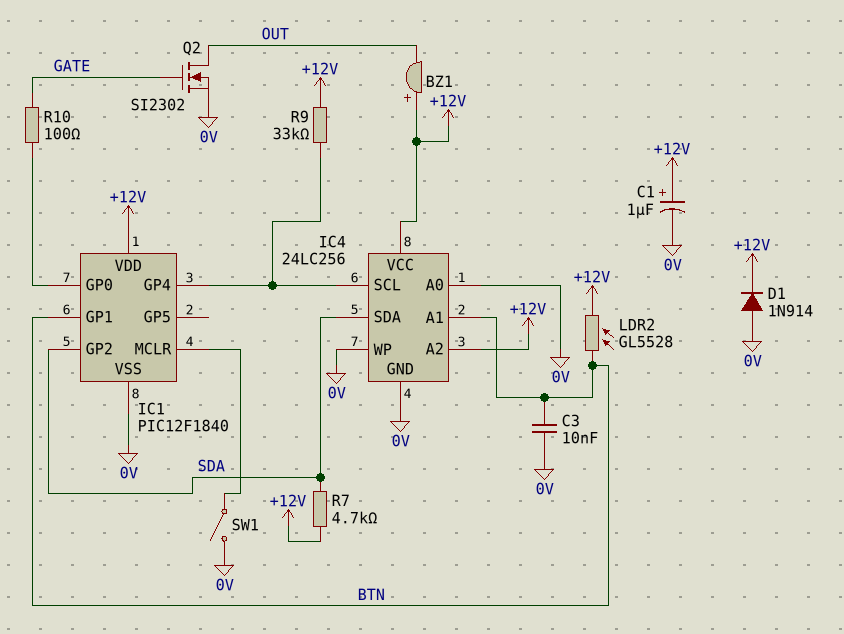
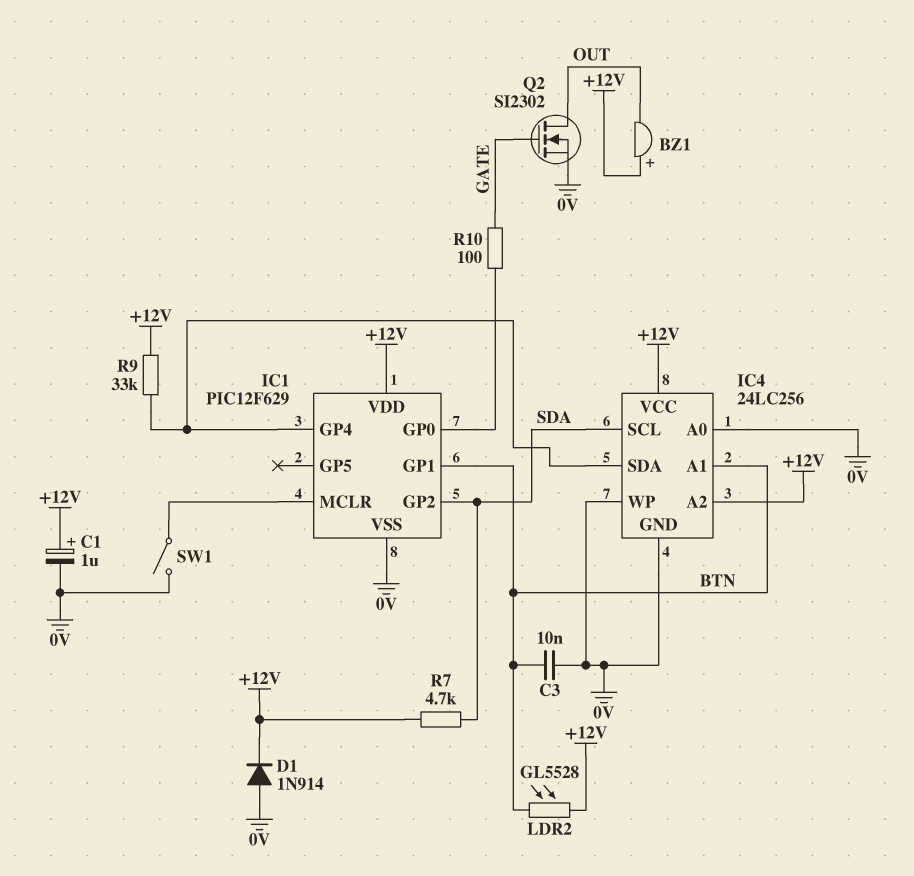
IC1: PIC12F1840 -> PIC12F629
IC4 pin SCL: IC1/GP4 -> SDA
IC4 pin SDA: SDA -> IC1/GP4

